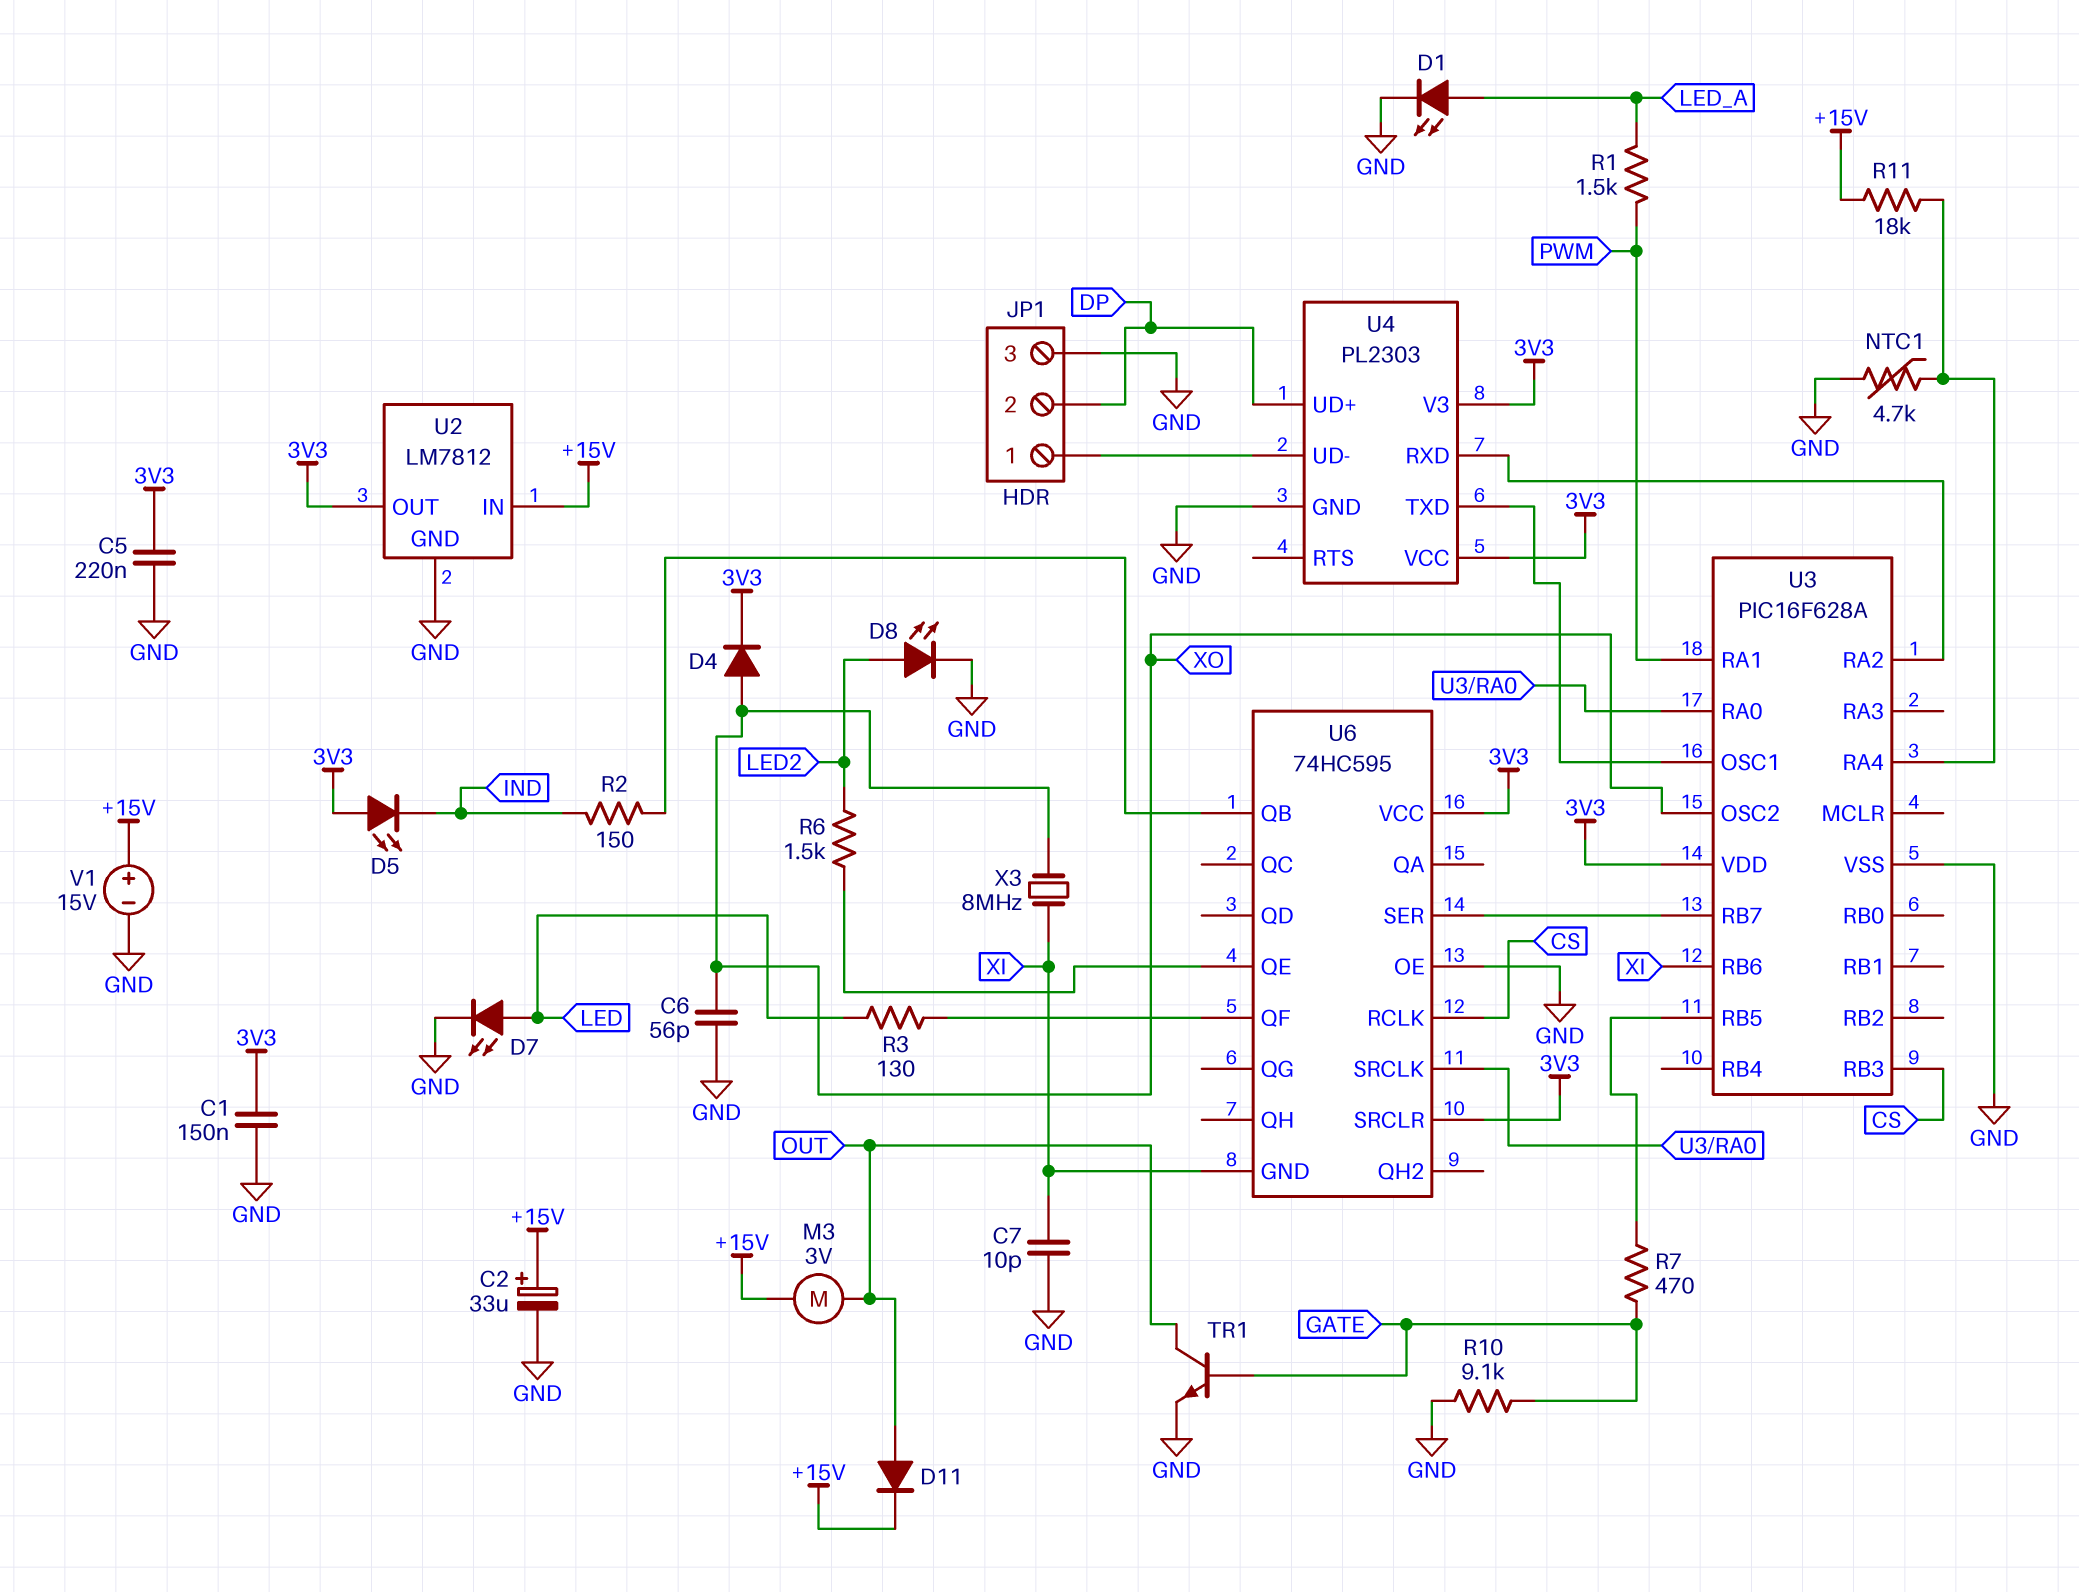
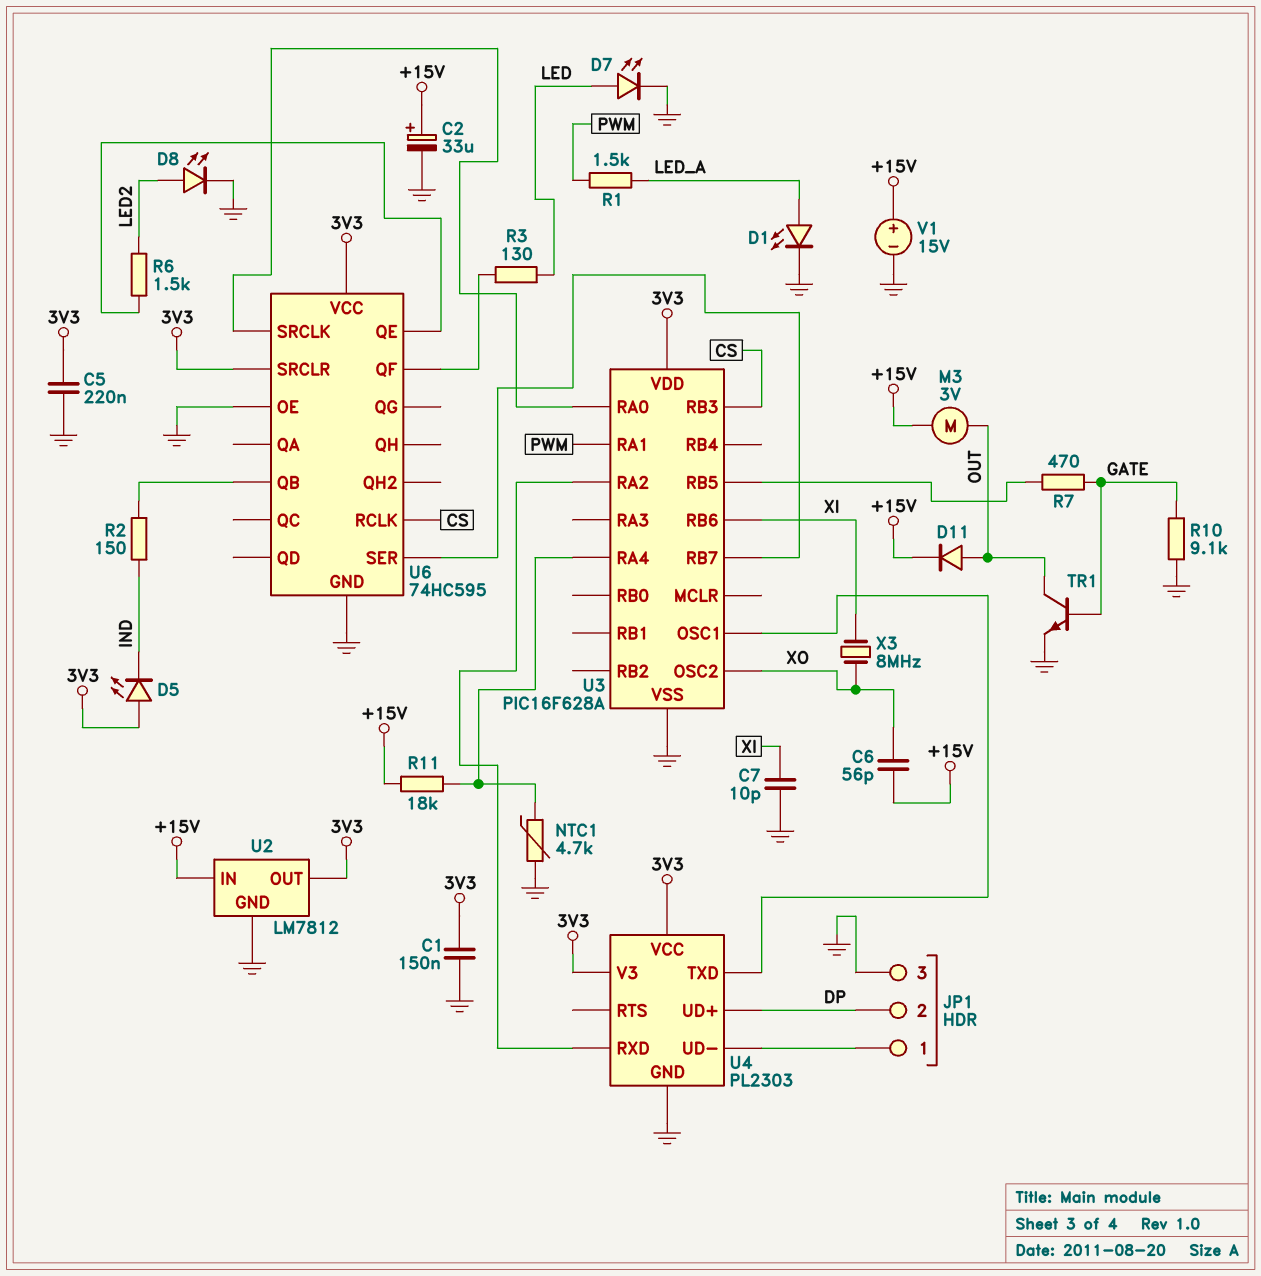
C6: 56pF (GND, XO) -> 56pF (+15V, XO)
D4: diode (A XO, K 3V3) -> none
U6 pin GND: XI -> GND

